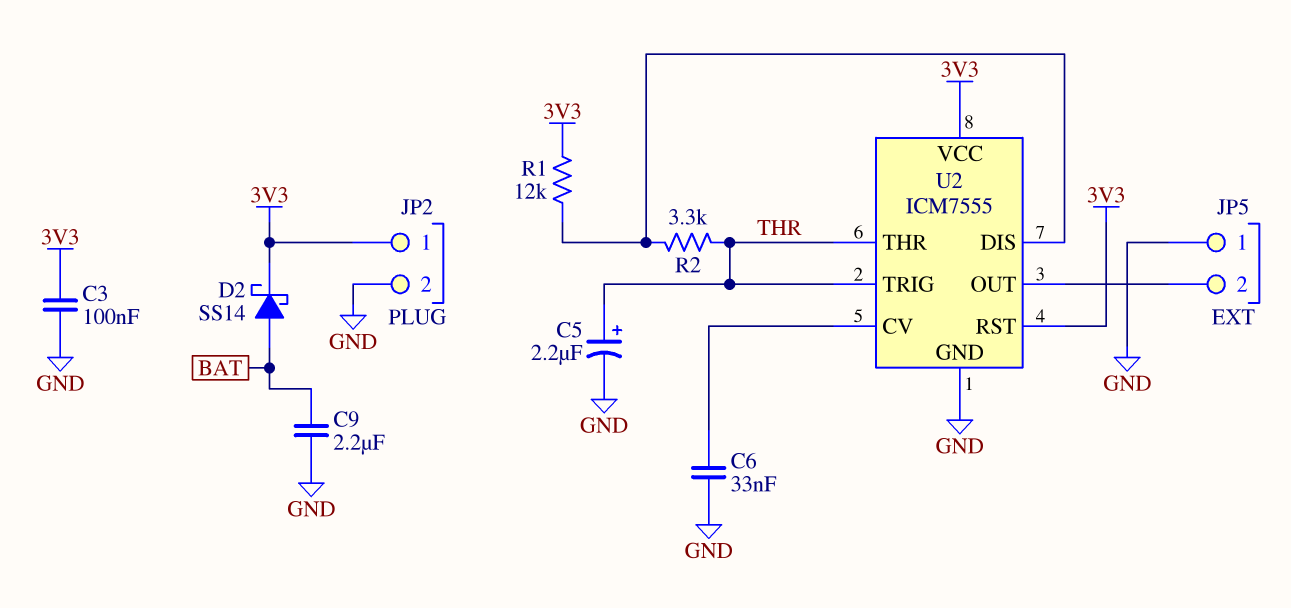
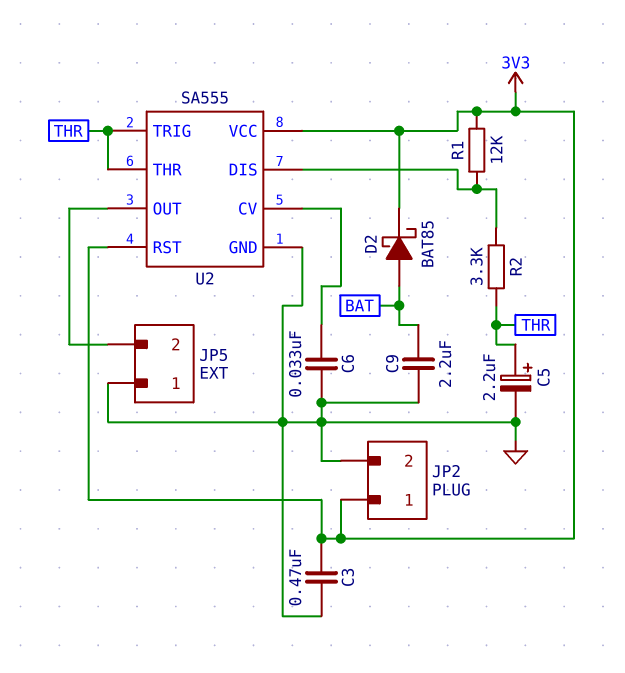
C3: 100nF (3V3, GND) -> 470nF (3V3, GND)
D2: schottky SS14 (A BAT, K 3V3) -> schottky BAT85 (A BAT, K 3V3)
U2: ICM7555 -> SA555

